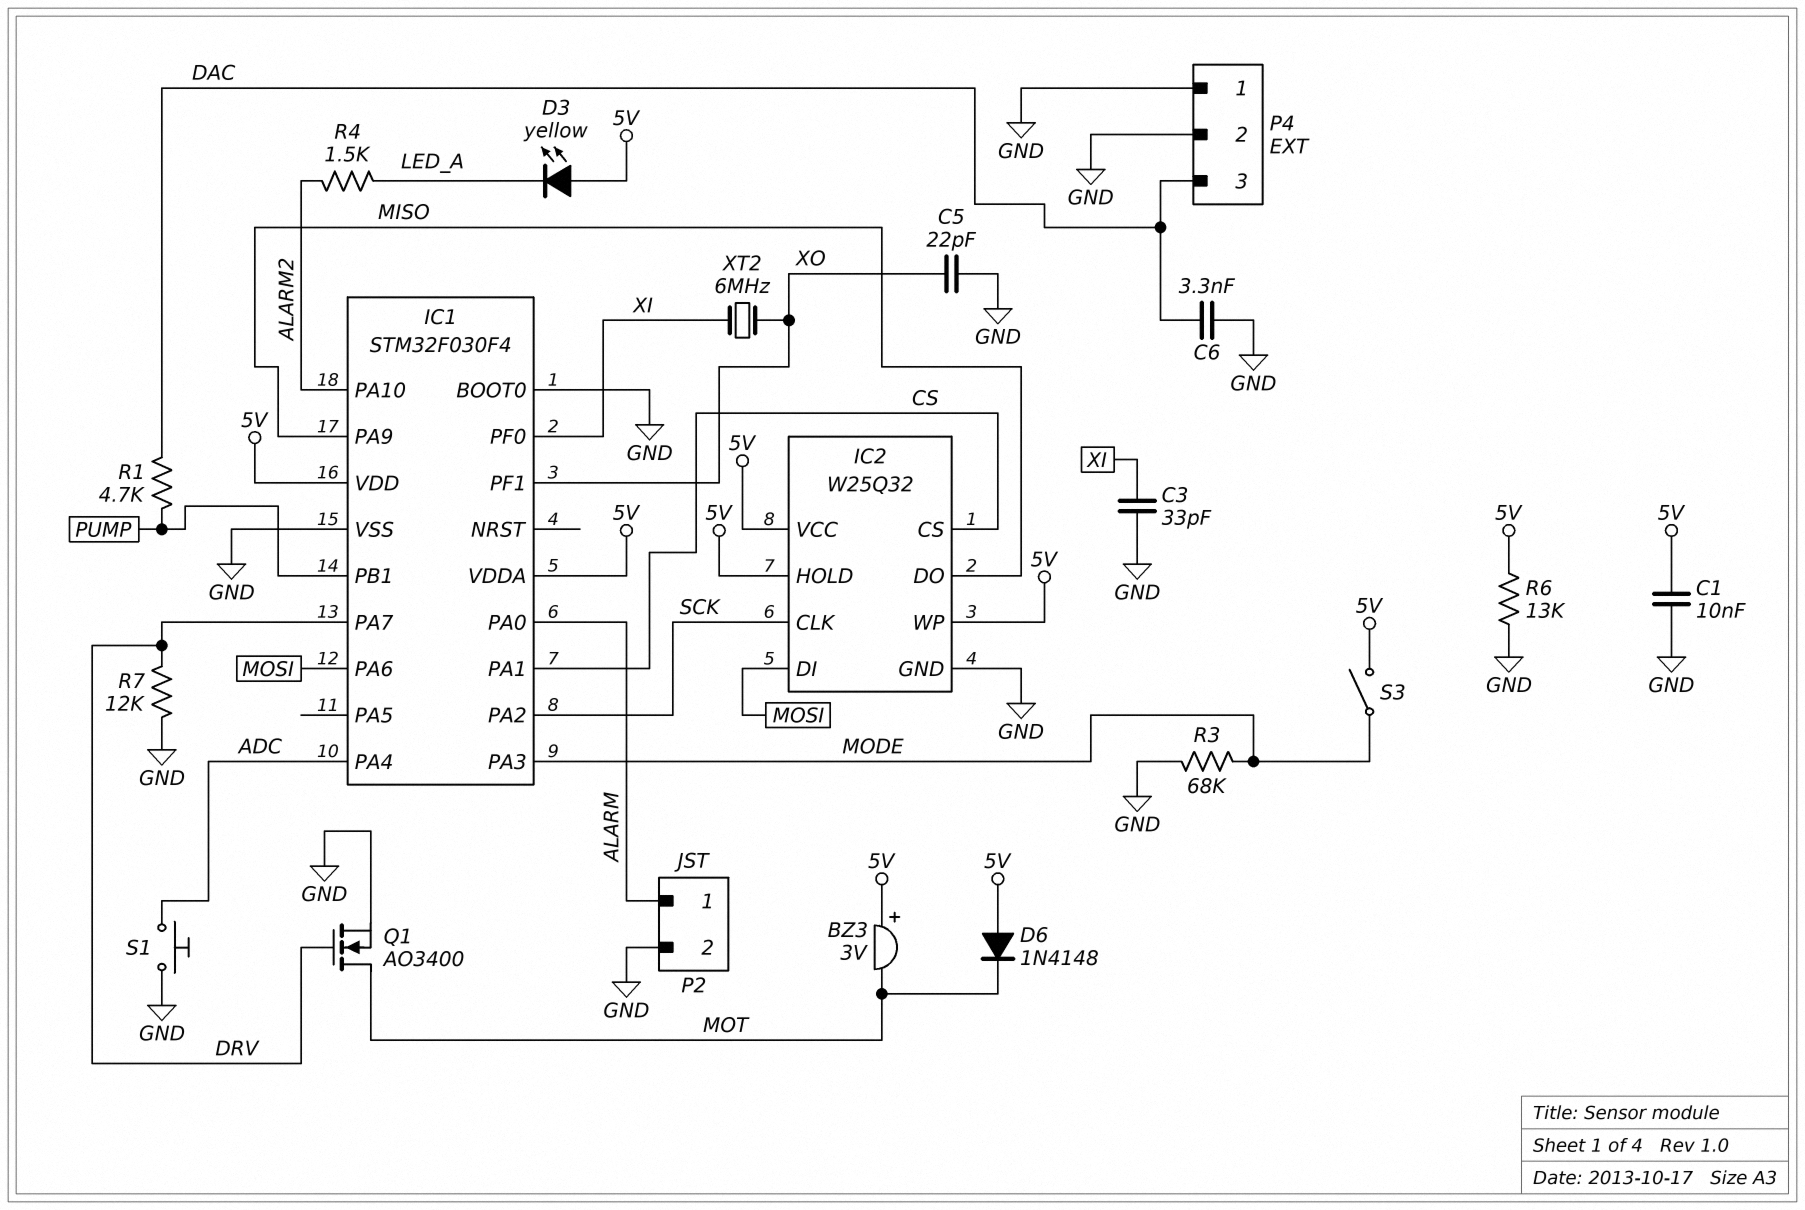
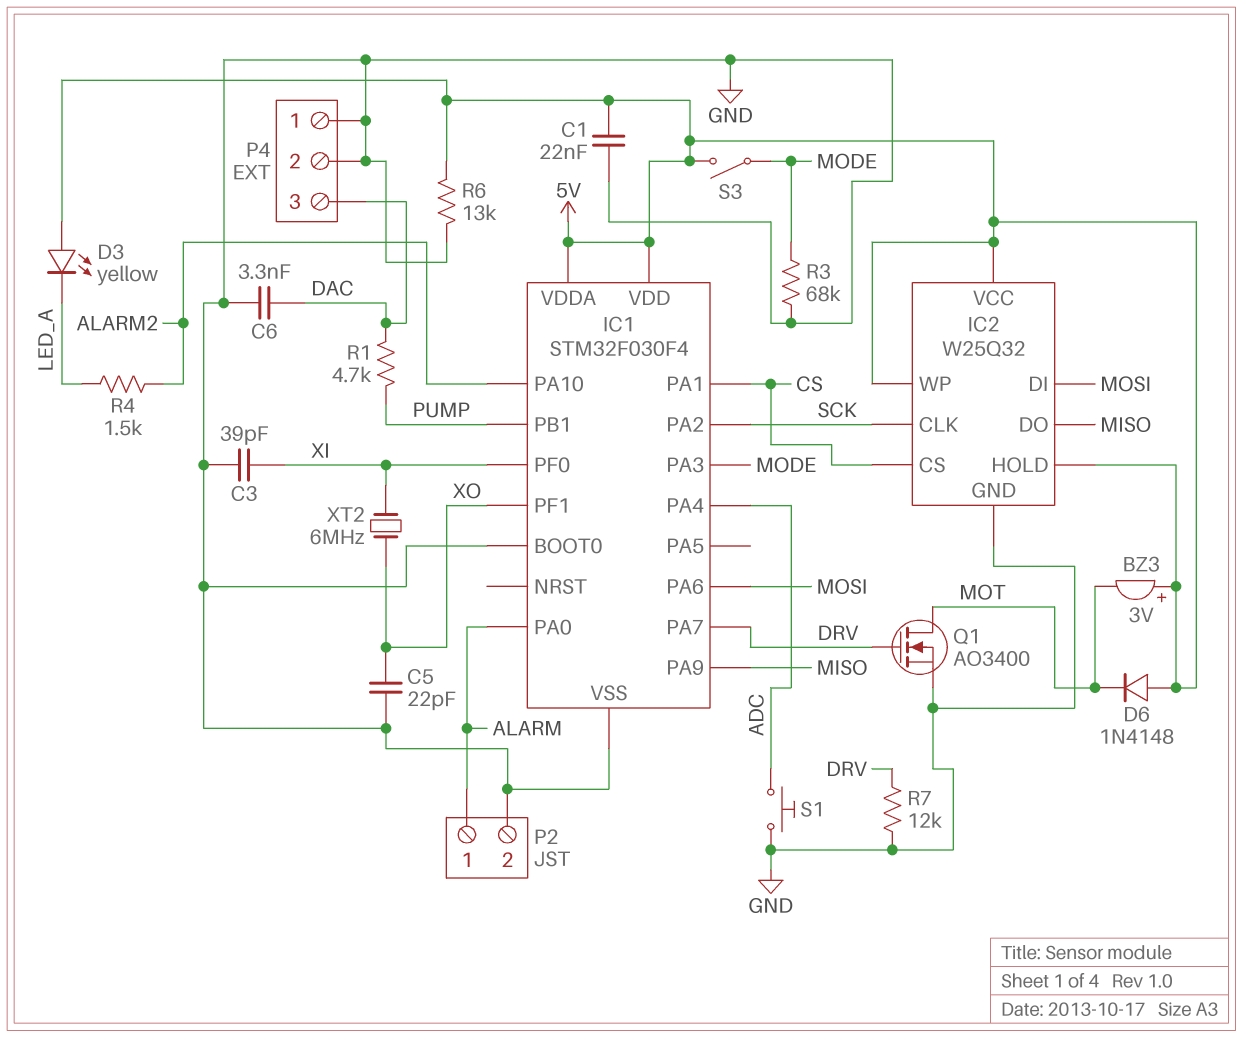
C1: 10nF (5V, GND) -> 22nF (5V, GND)
C3: 33pF (GND, XI) -> 39pF (GND, XI)

